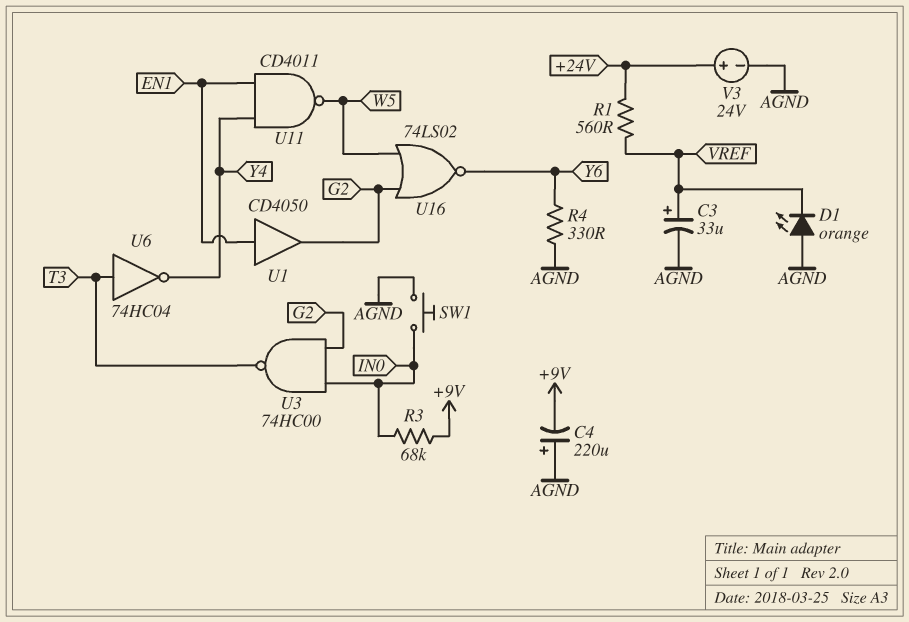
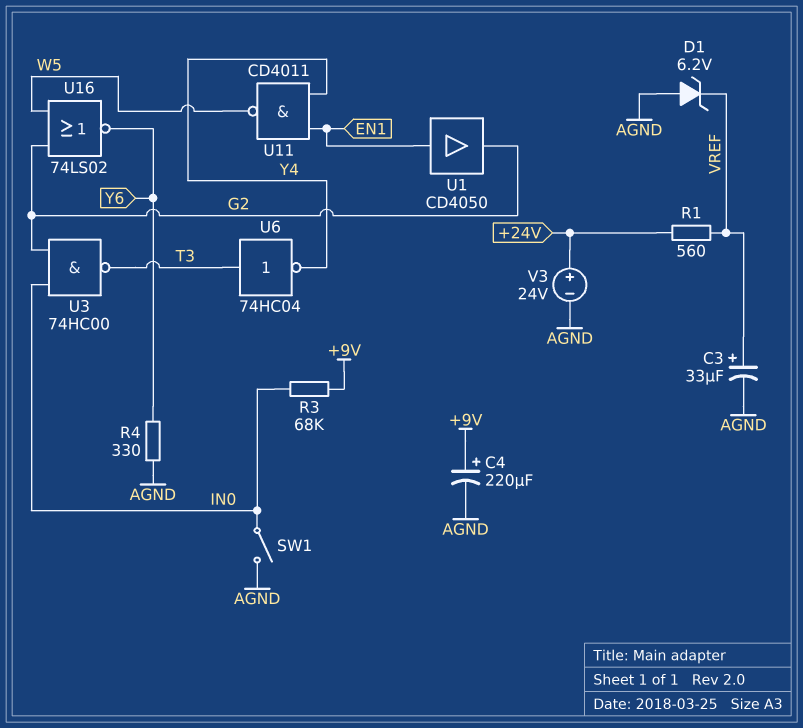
C4: 220uF (plus AGND, minus +9V) -> 220uF (plus +9V, minus AGND)
D1: LED orange (A AGND, K VREF) -> zener 6.2V (A AGND, K VREF)
SW1: button (AGND, IN0) -> switch (AGND, IN0)

